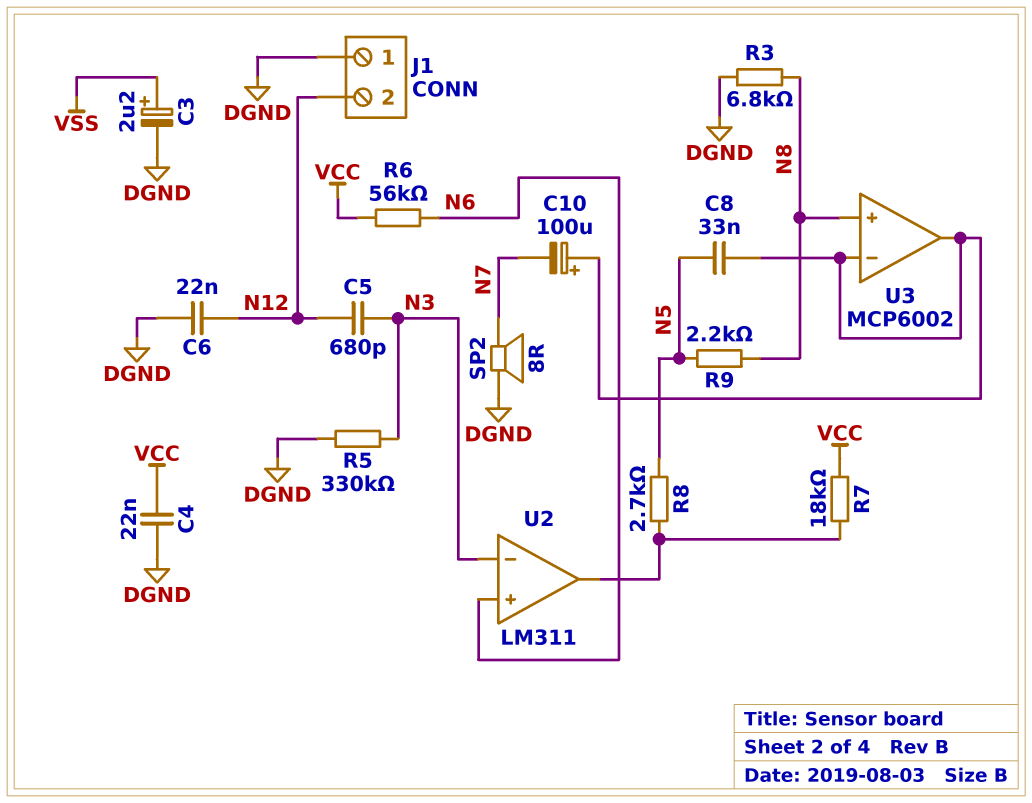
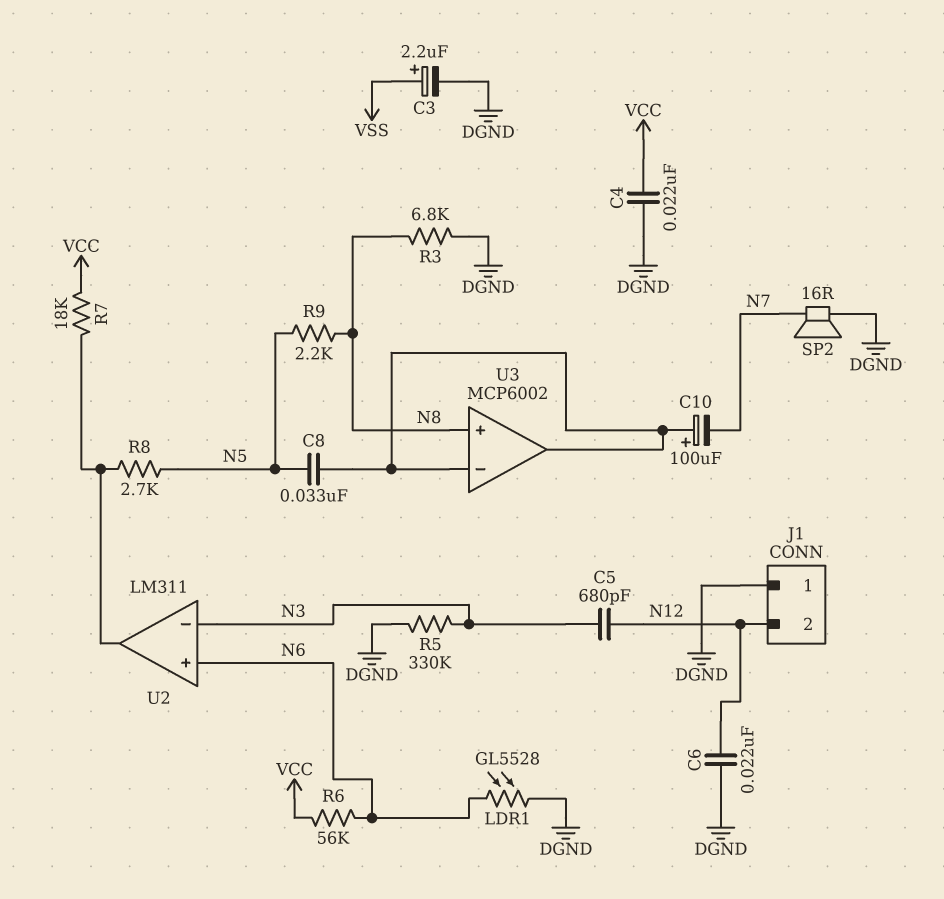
LDR1: none -> GL5528 (DGND, N6)
SP2: speaker 8R (DGND, N7) -> speaker 16R (DGND, N7)

